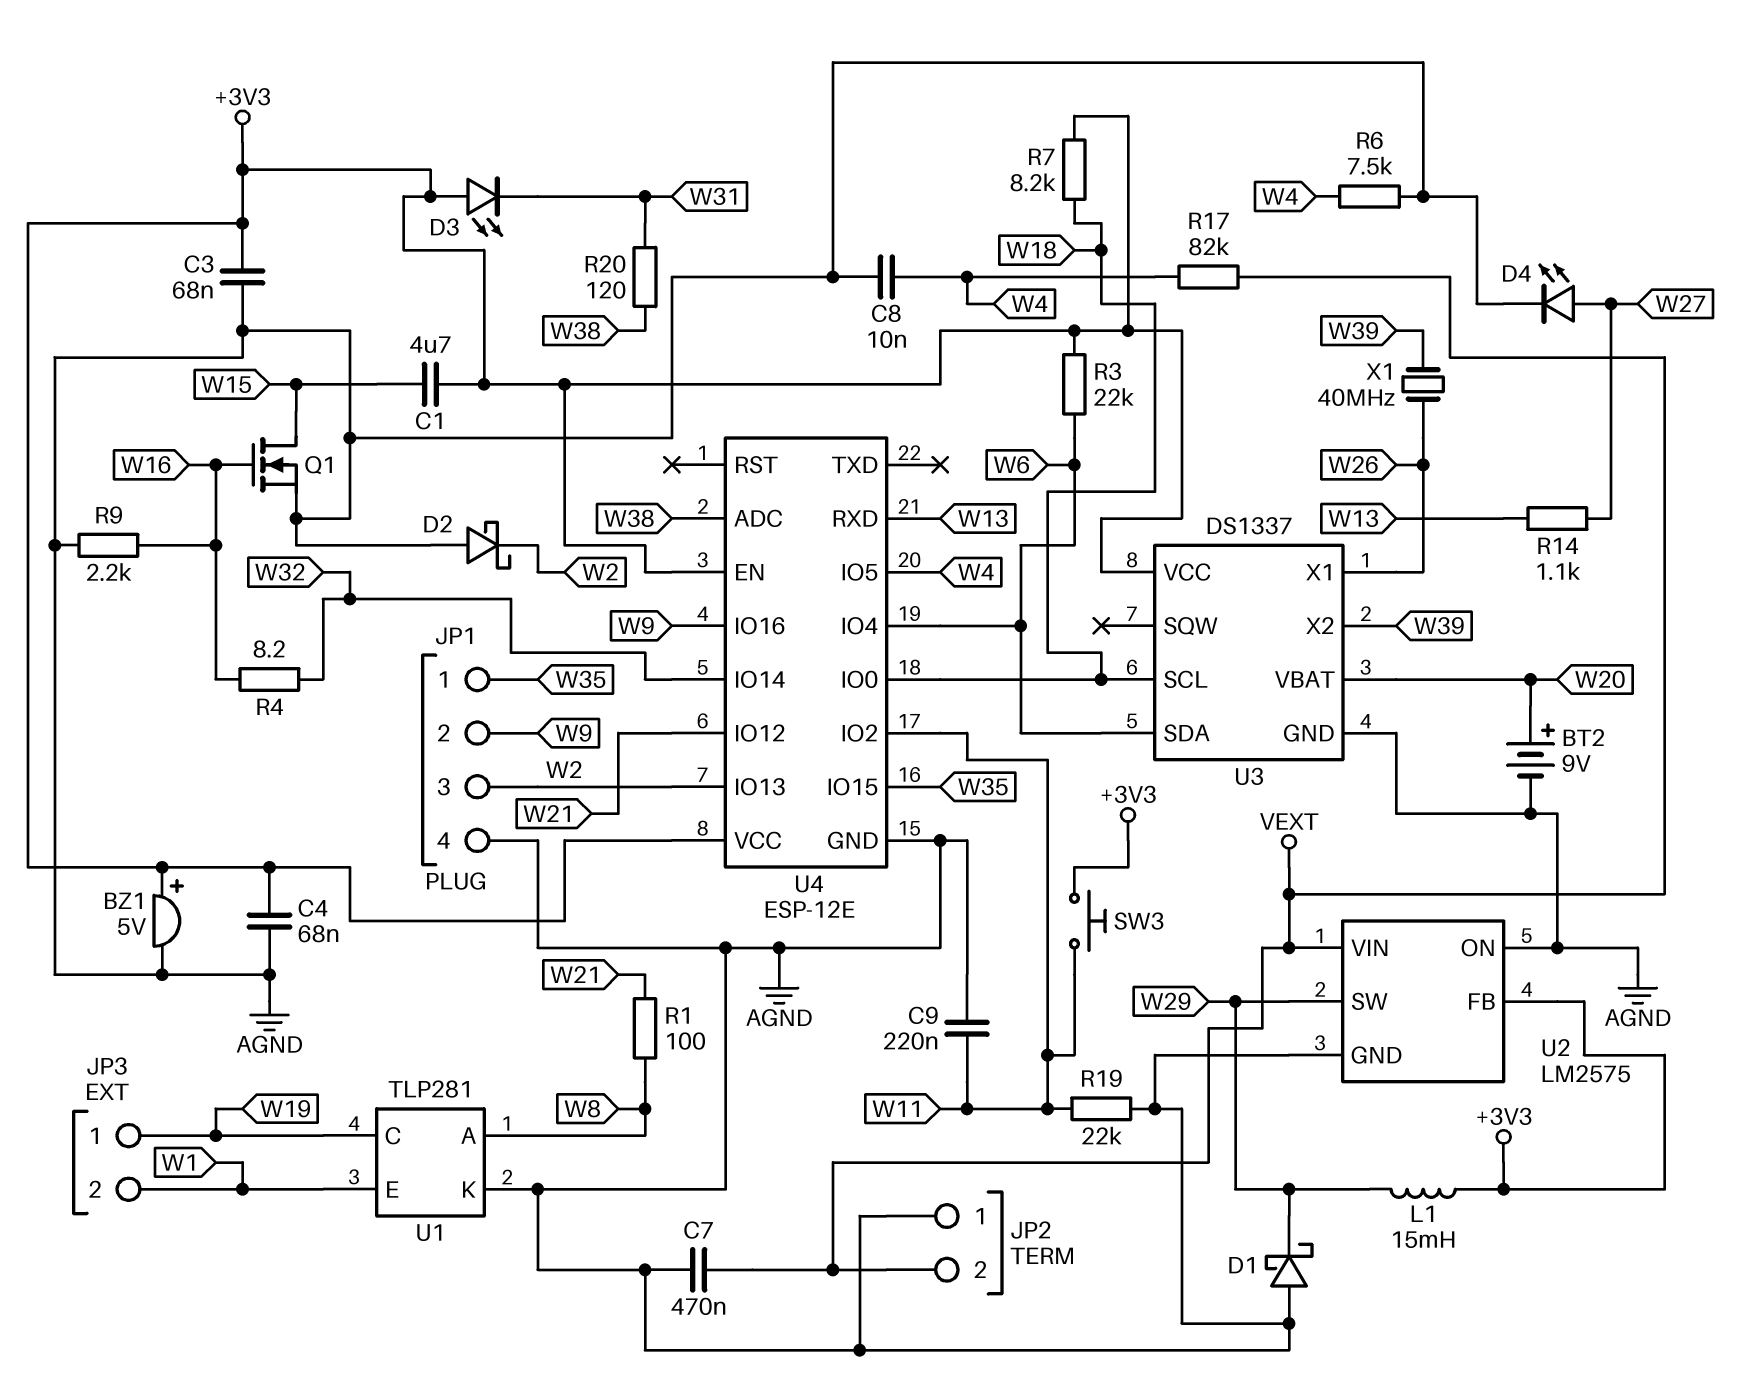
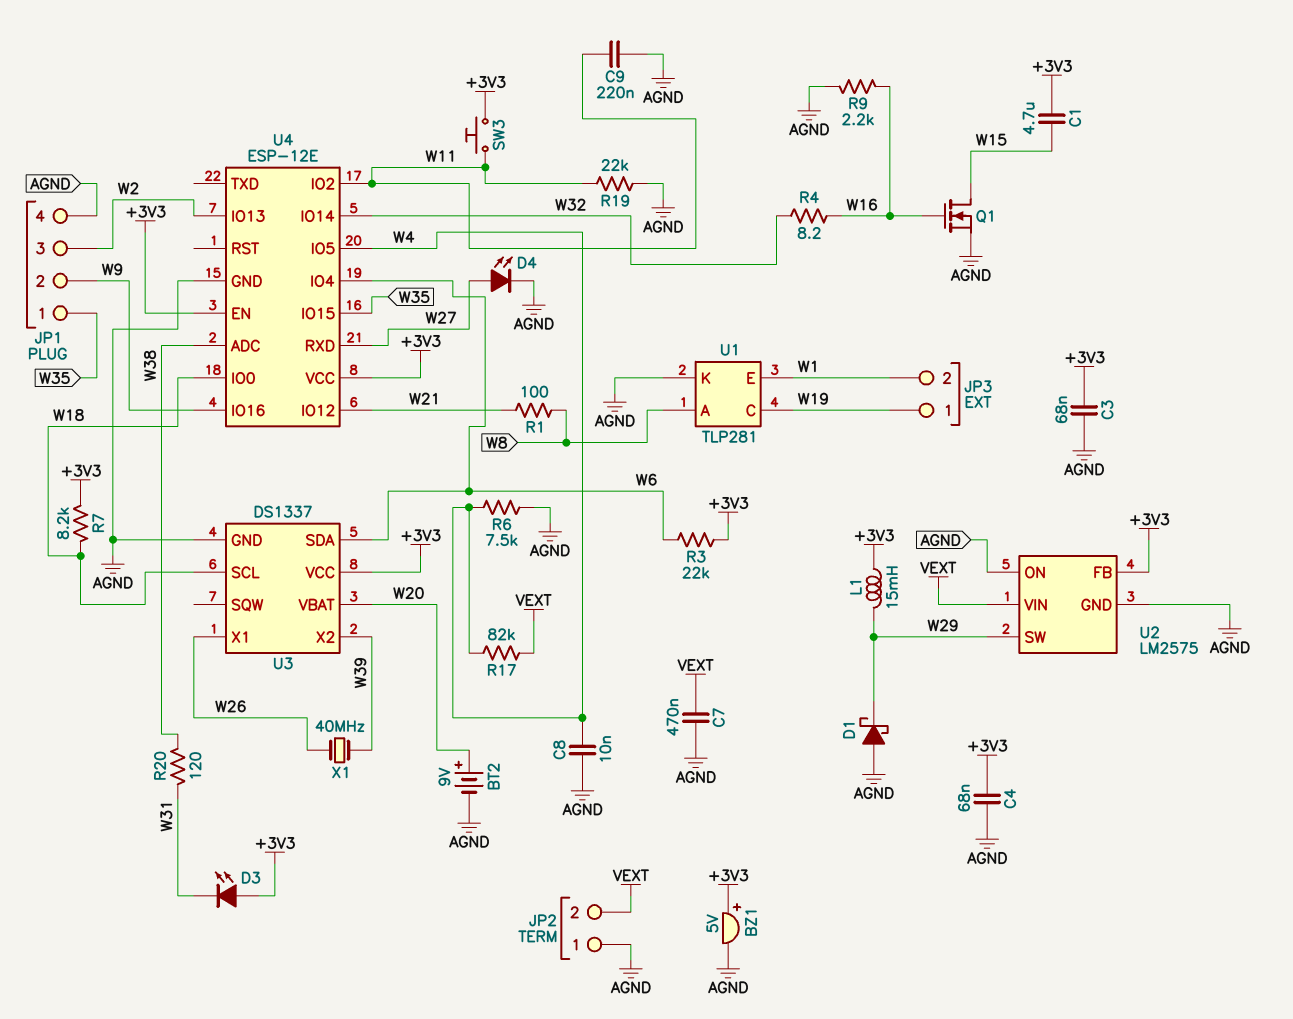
D2: schottky (A AGND, K W2) -> none
R14: 1.1k (W13, W27) -> none
U4 pin RXD: W13 -> W27

